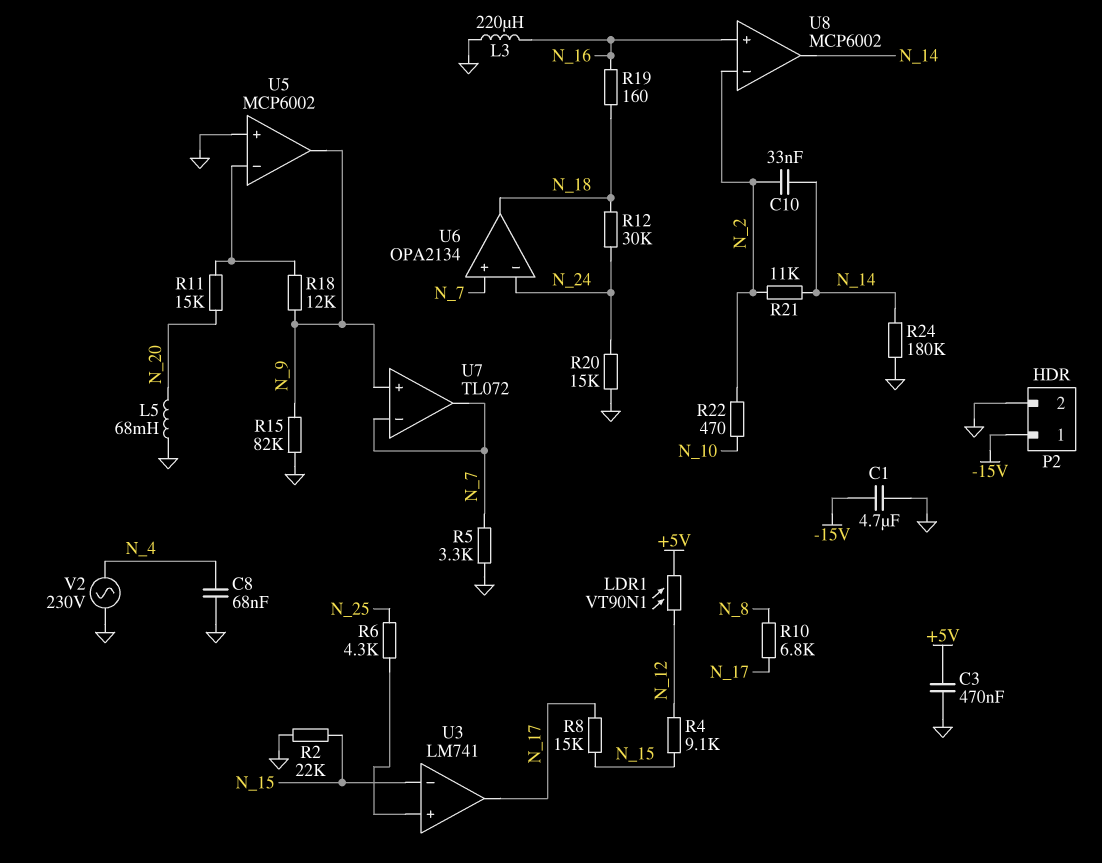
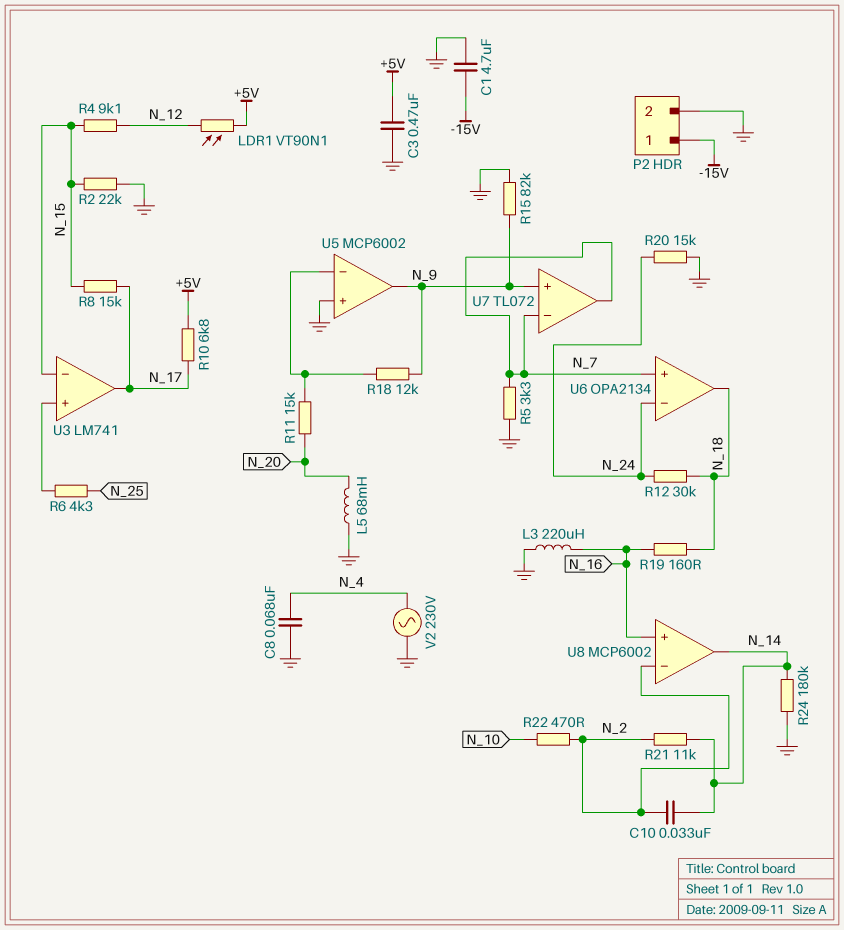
R10: 6.8k (N_8, N_17) -> 6.8k (+5V, N_17)

